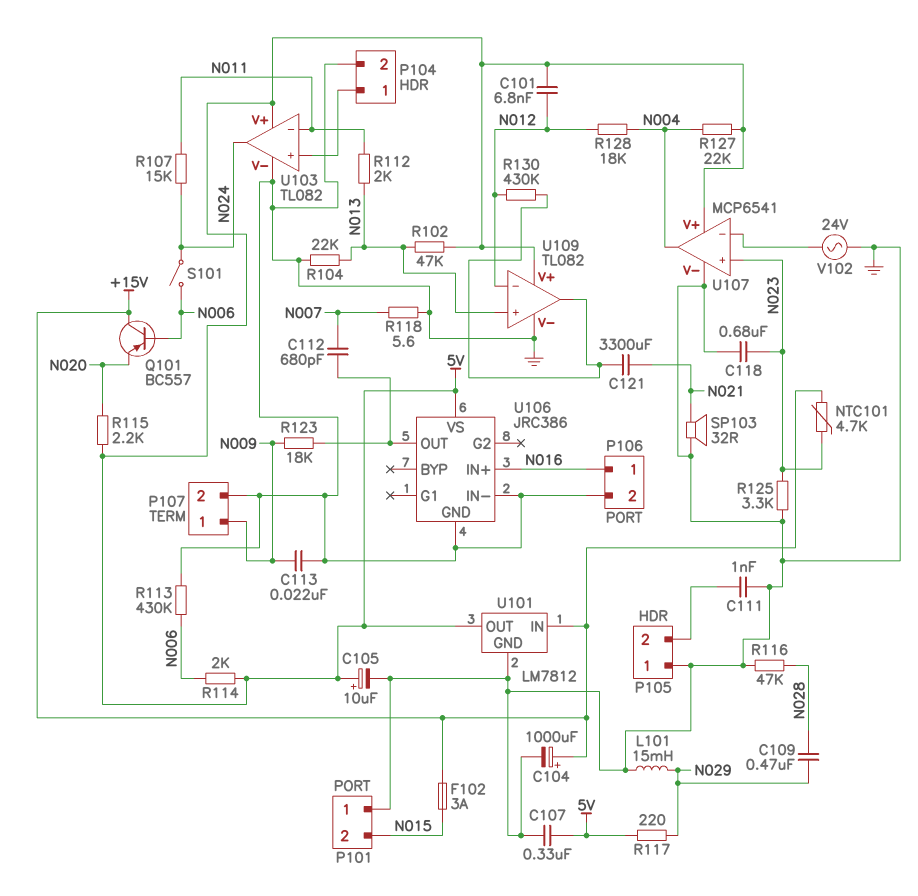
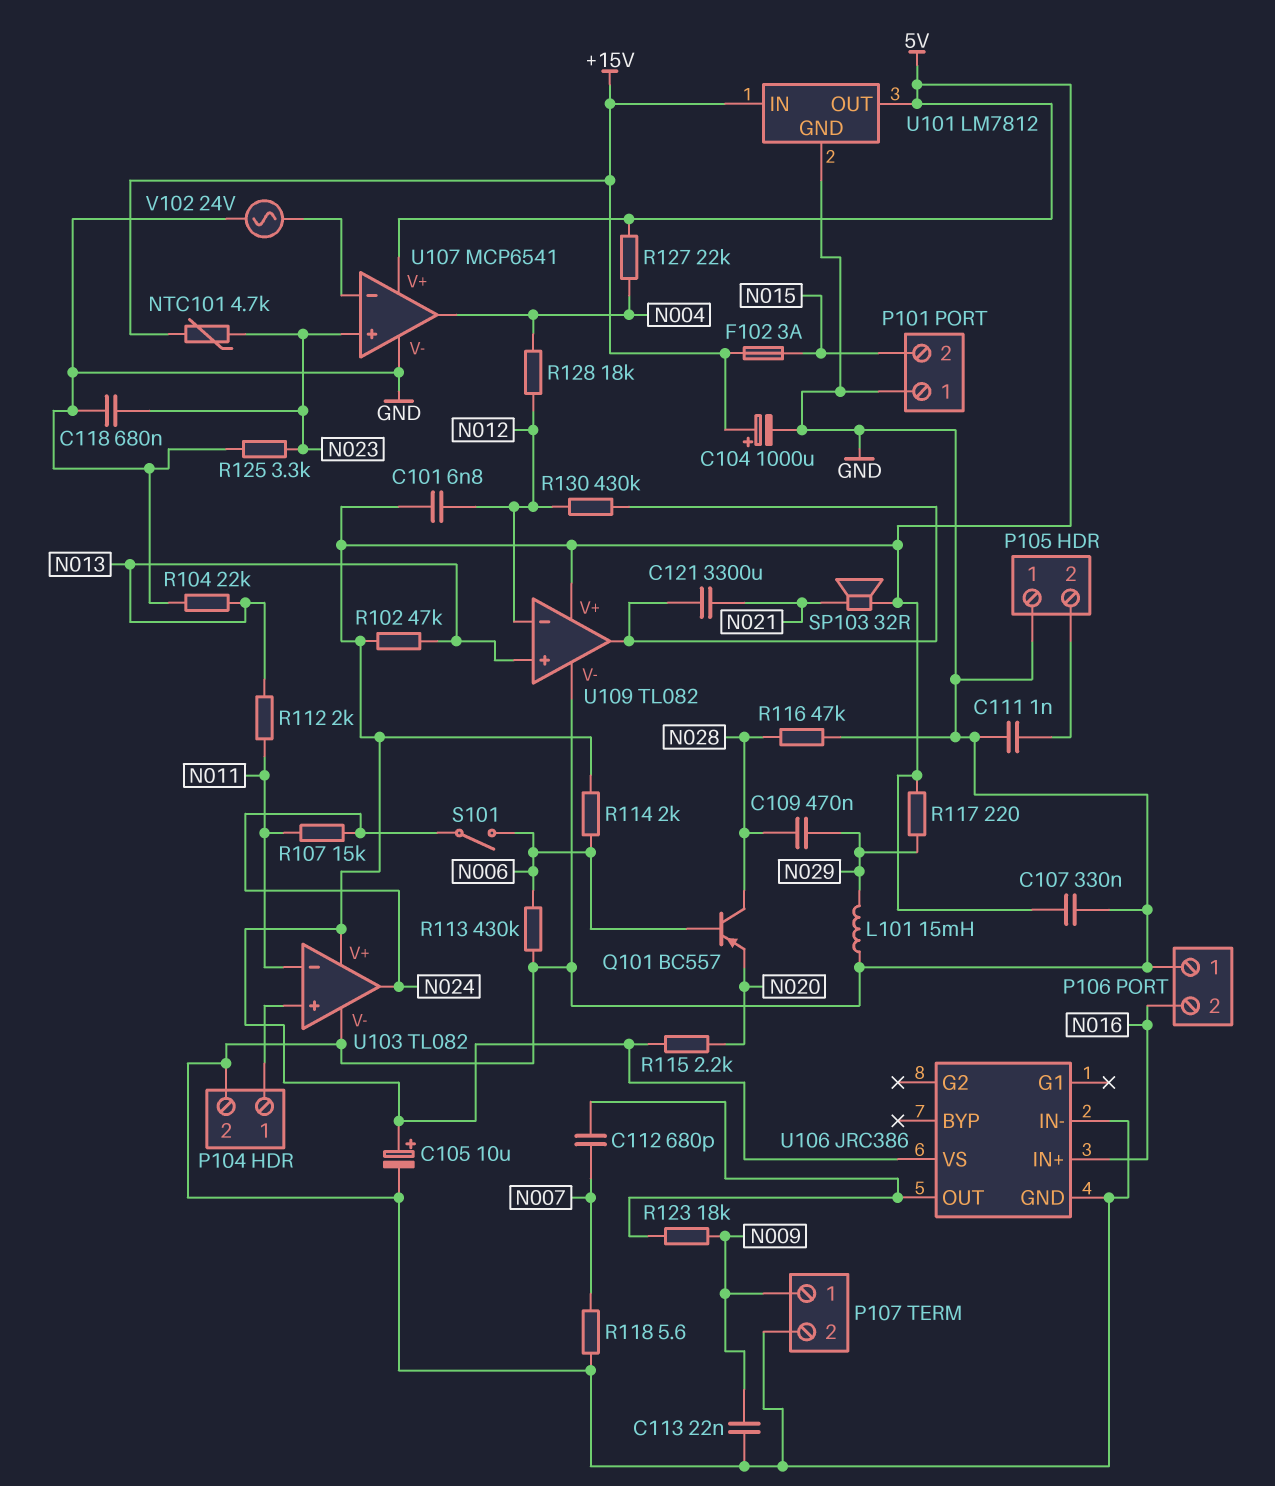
P106 pin 1: N016 -> GND
P106 pin 2: GND -> N016
Q101: PNP BC557 (B N006, C +15V, E N020) -> PNP BC557 (B N006, C N028, E N020)
SP103: speaker 32R (GND, N021) -> speaker 32R (5V, N021)

